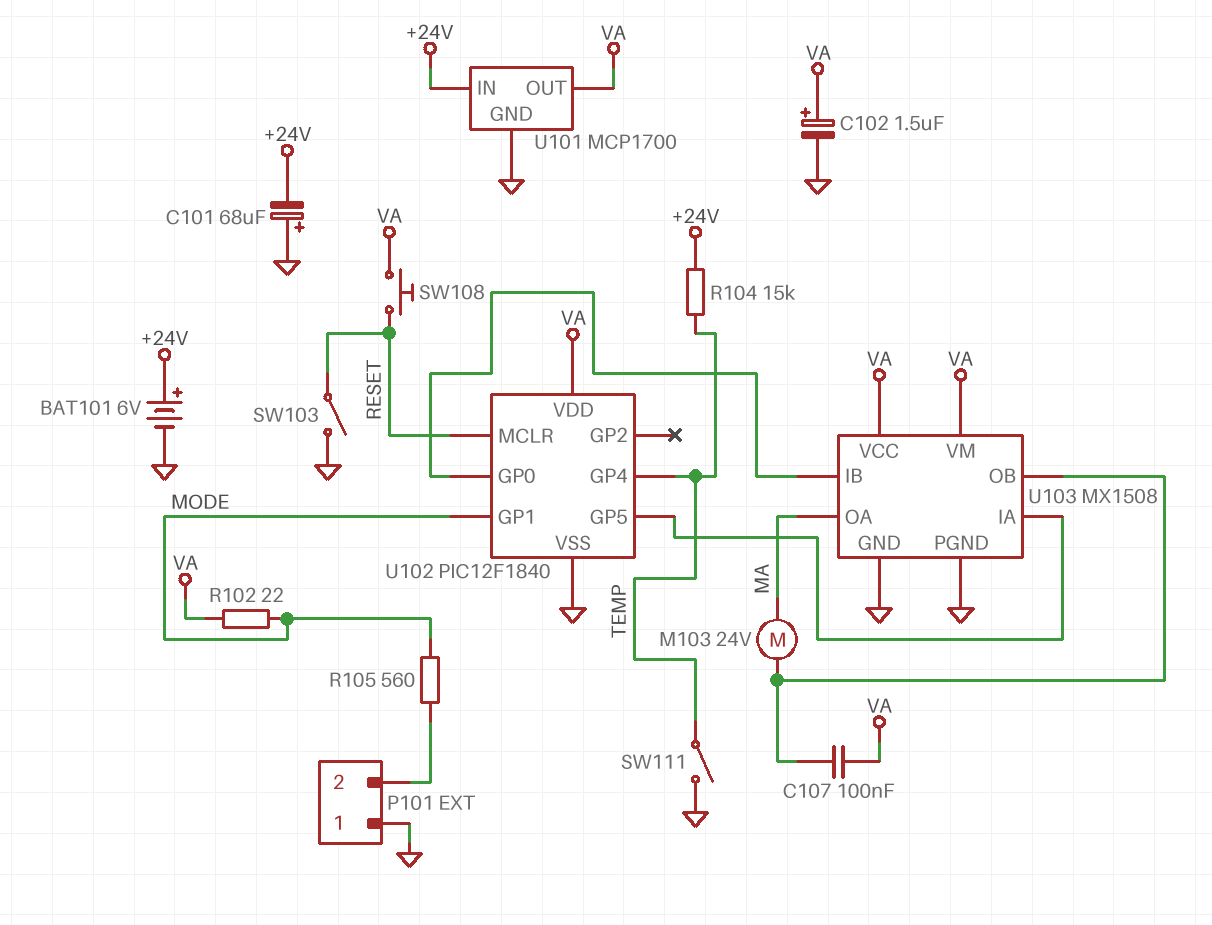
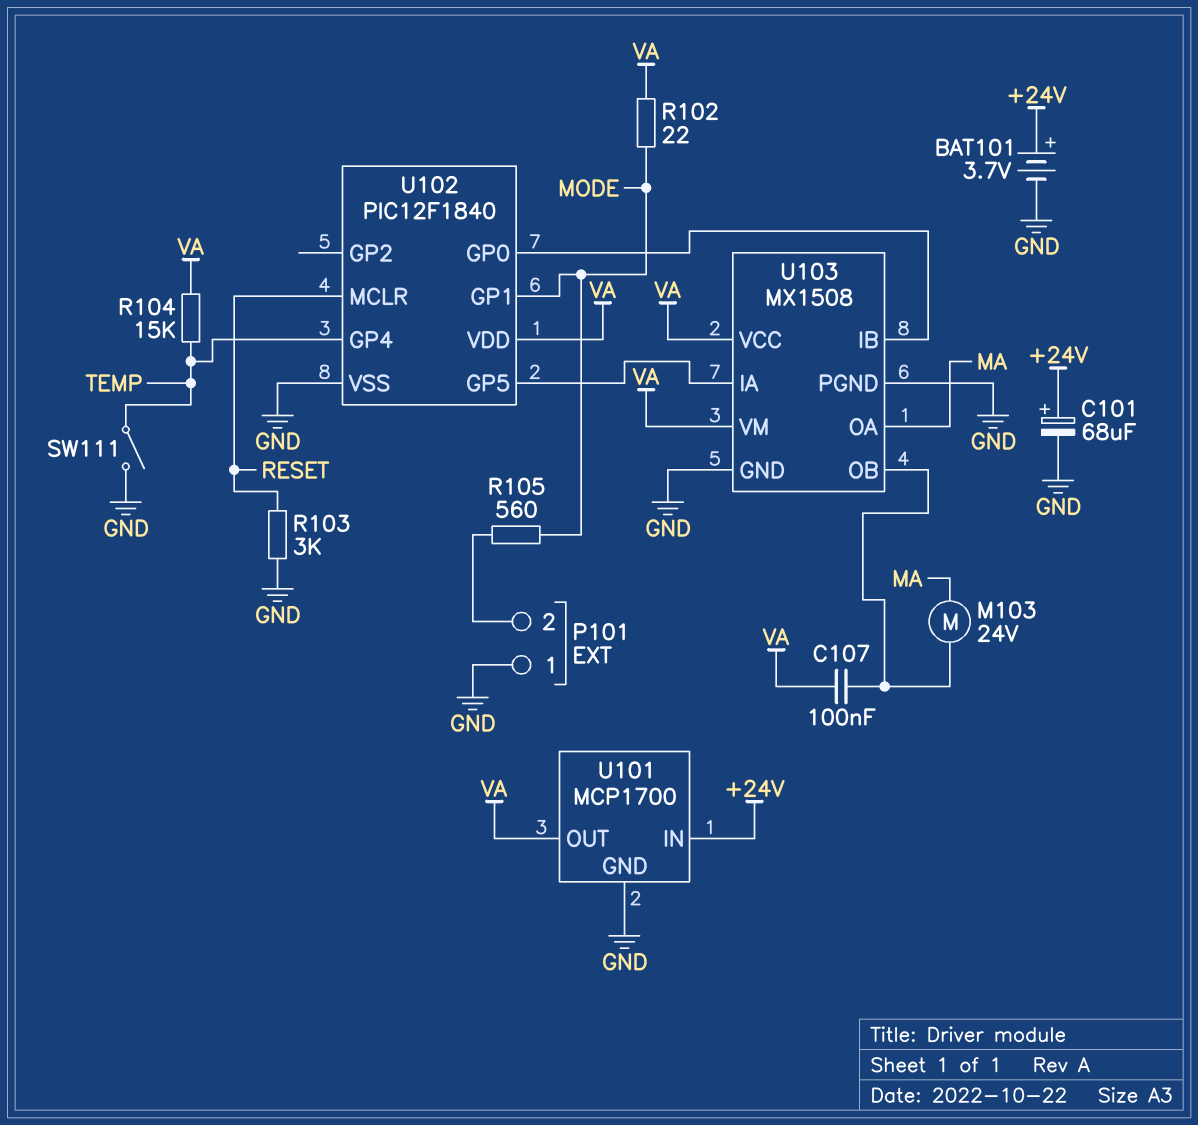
BAT101: 6V (plus +24V, minus GND) -> 3.7V (plus +24V, minus GND)
C101: 68uF (plus GND, minus +24V) -> 68uF (plus +24V, minus GND)
C102: 1.5uF (plus VA, minus GND) -> none
R103: none -> 3k (GND, RESET)
R104: 15k (+24V, TEMP) -> 15k (TEMP, VA)
SW103: switch (GND, RESET) -> none
SW108: button (RESET, VA) -> none

